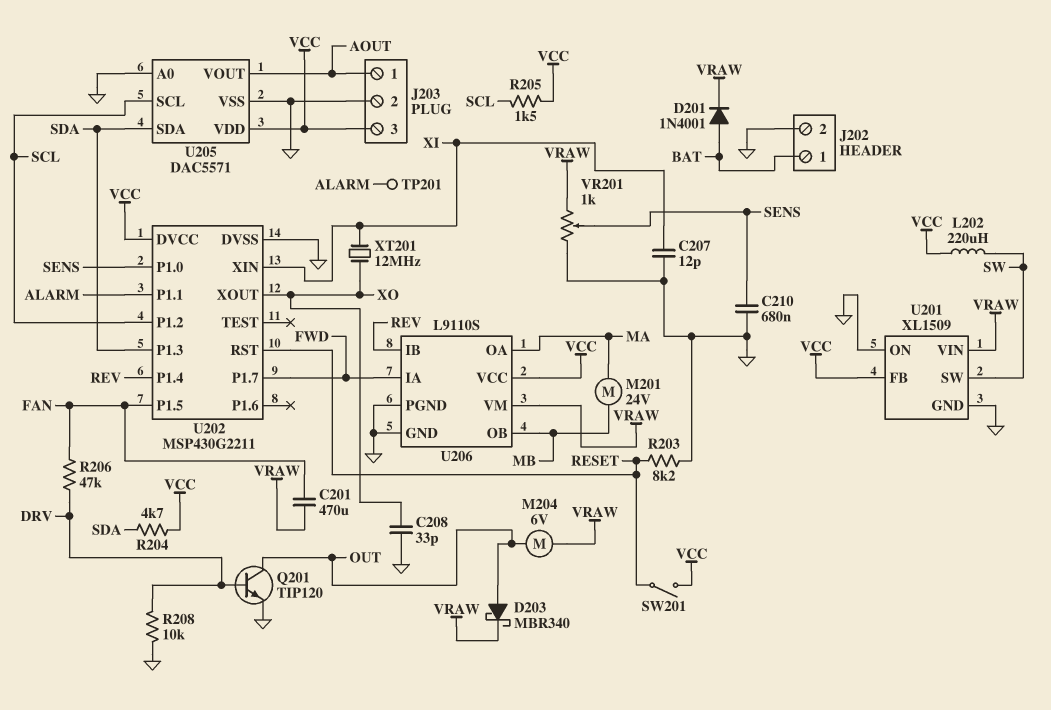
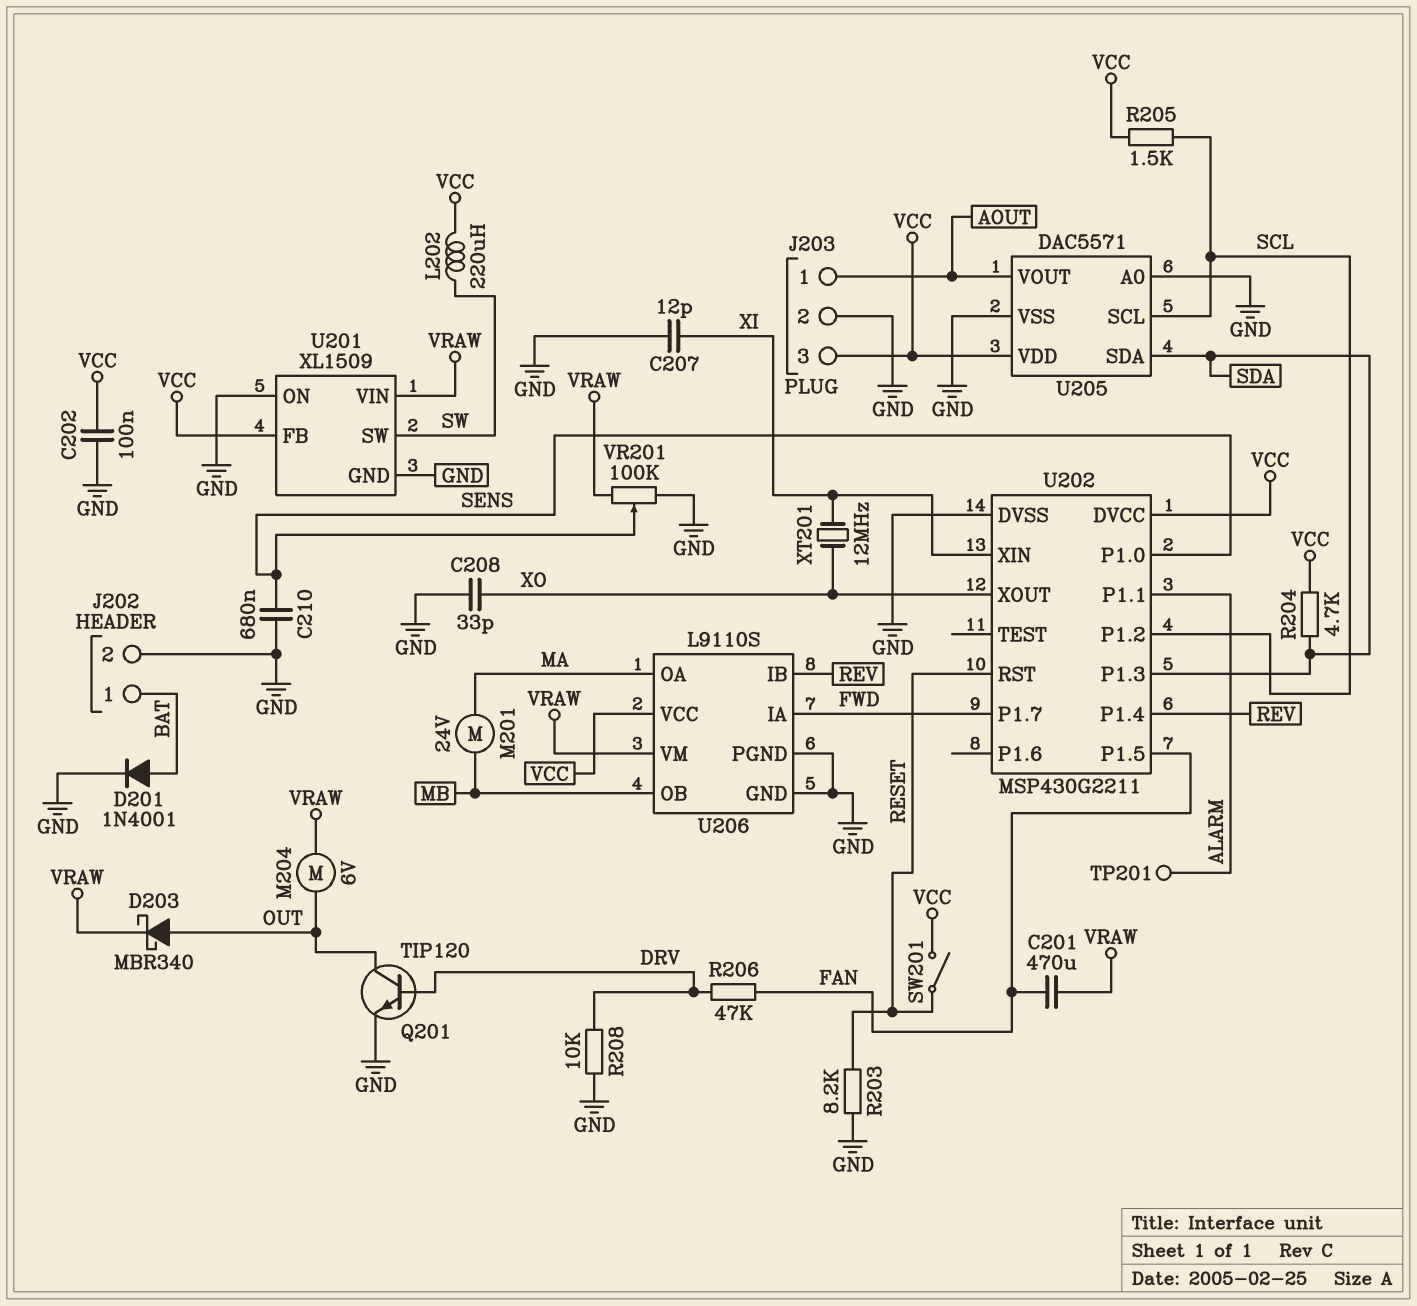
C202: none -> 100nF (GND, VCC)
D201: diode 1N4001 (A BAT, K VRAW) -> diode 1N4001 (A BAT, K GND)
VR201: 1k (GND, VRAW, wiper SENS) -> 100k (GND, VRAW, wiper SENS)

